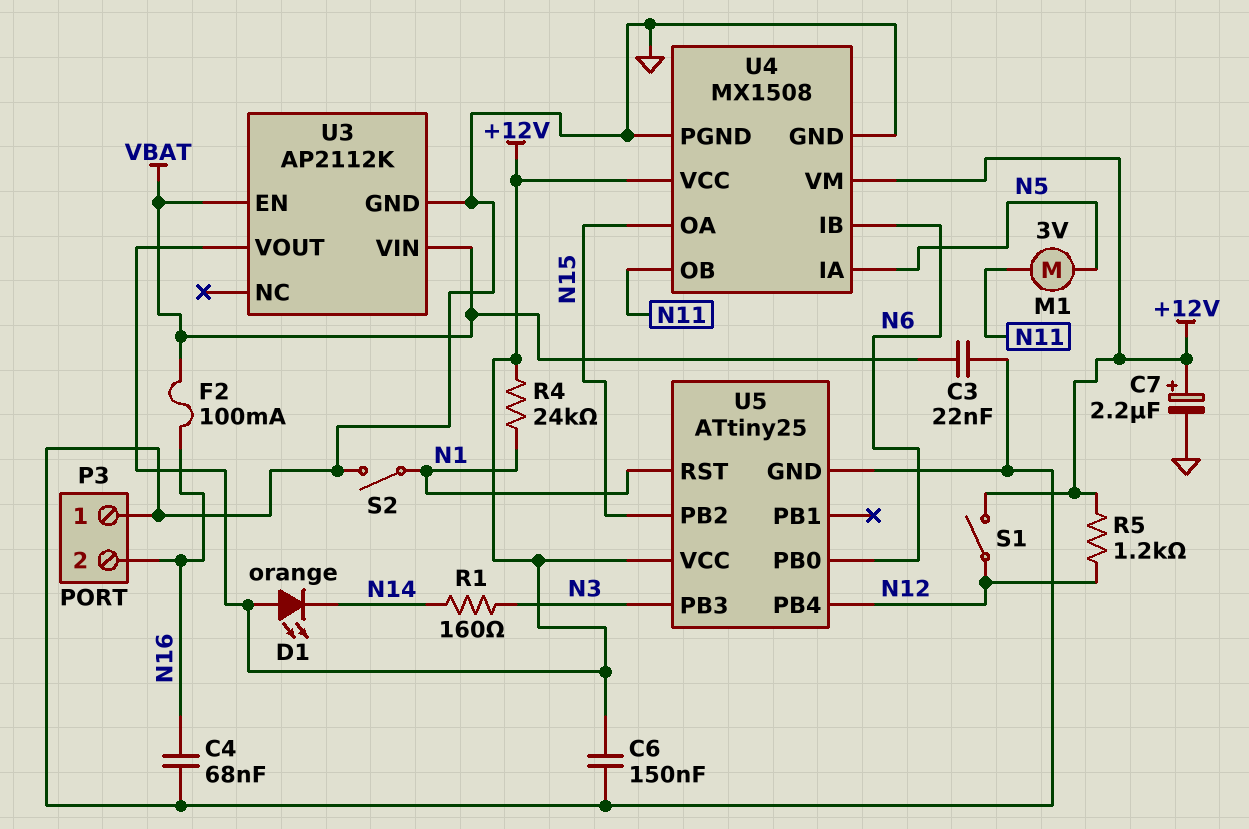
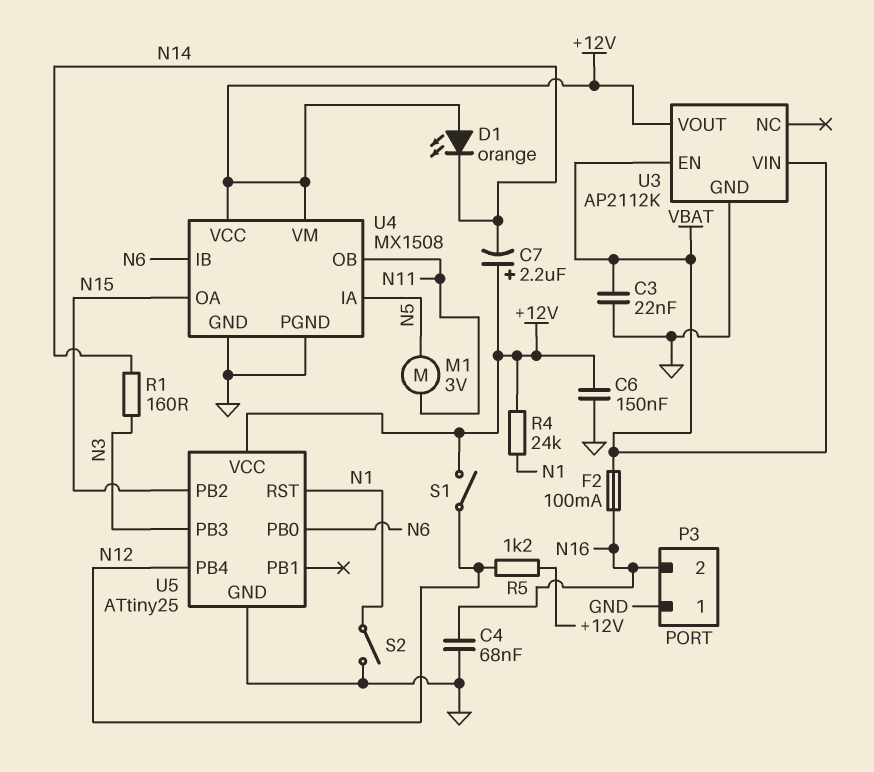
C7: 2.2uF (plus +12V, minus GND) -> 2.2uF (plus +12V, minus N14)

